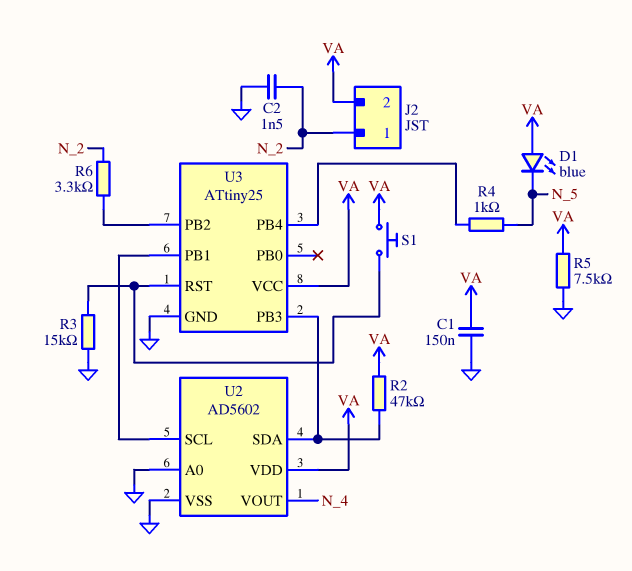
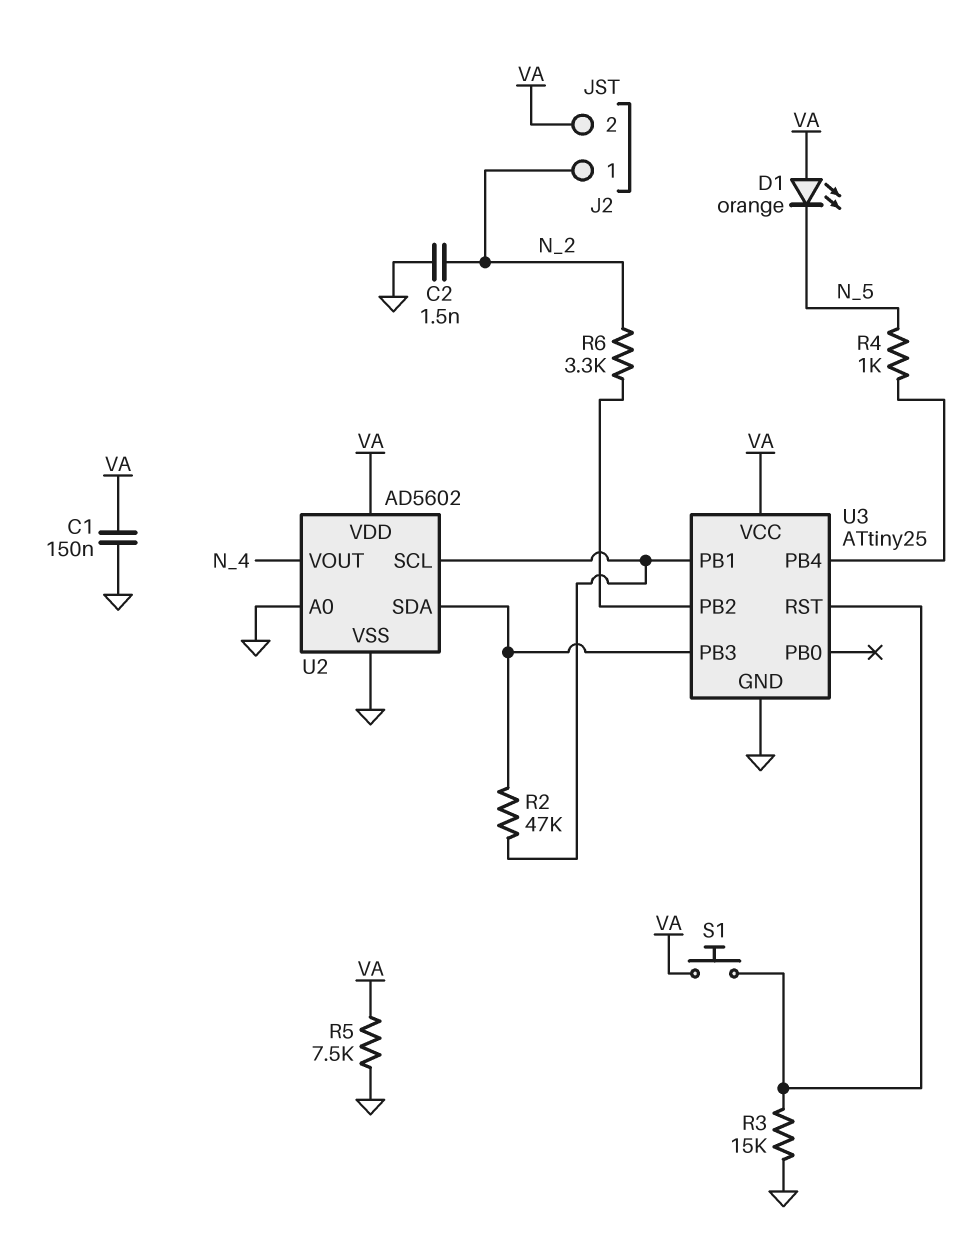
D1: LED blue (A VA, K N_5) -> LED orange (A VA, K N_5)
R2: 47k (U2/SDA, VA) -> 47k (U2/SCL, U2/SDA)

